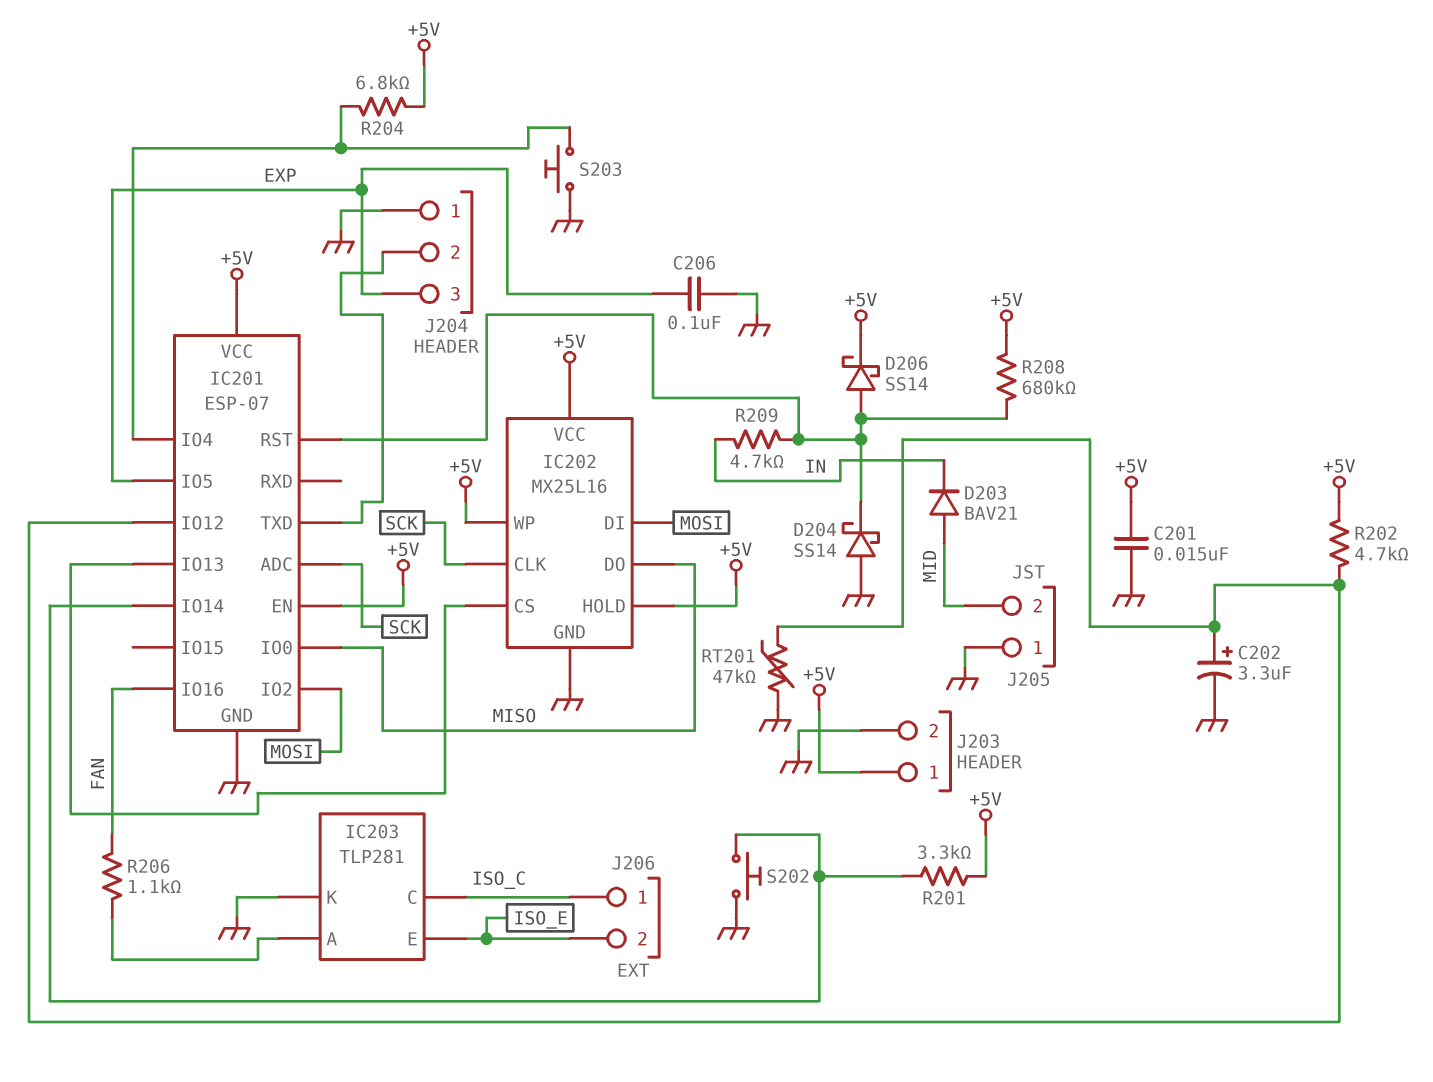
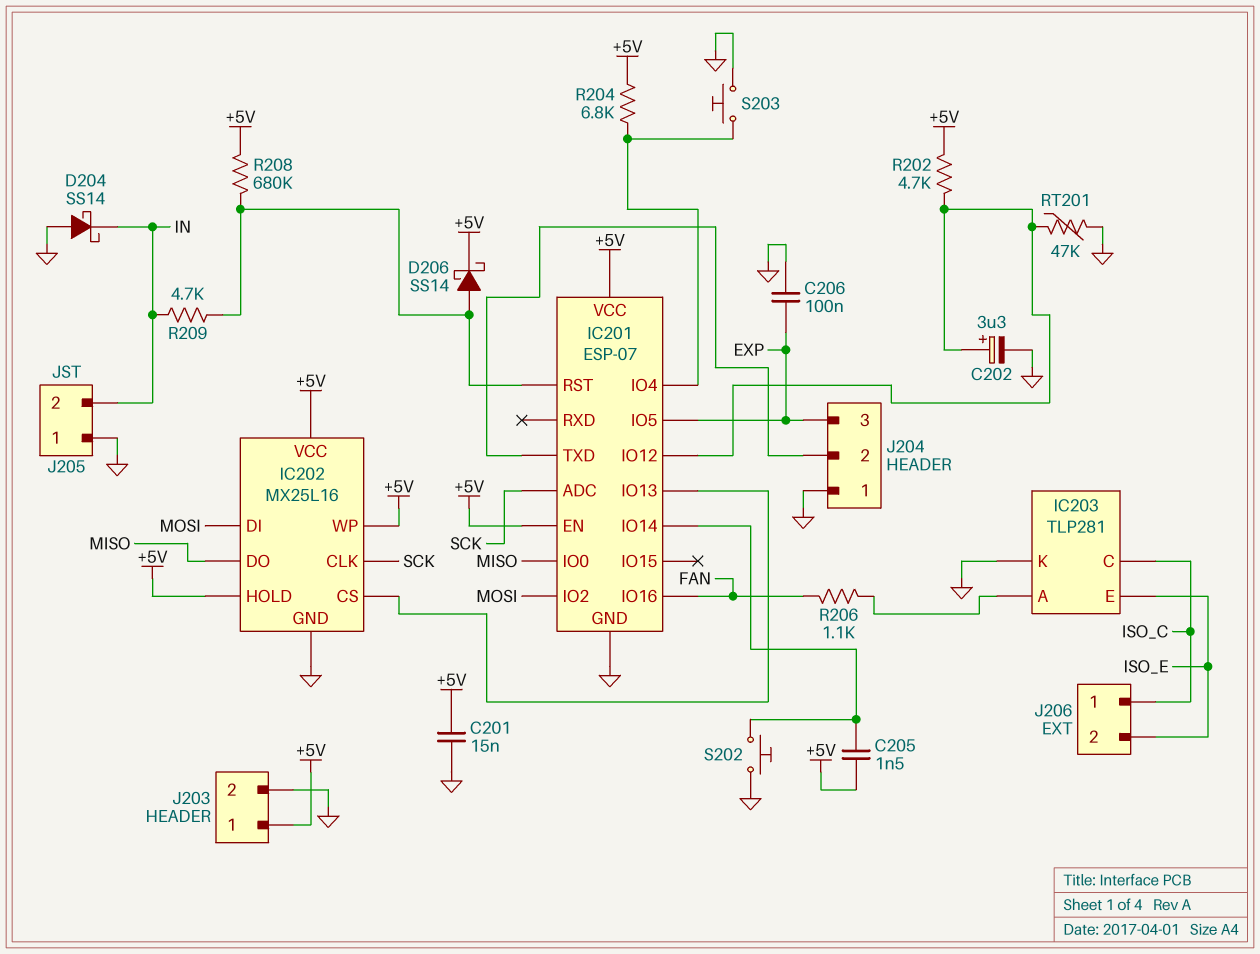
C205: none -> 1.5nF (+5V, IC201/IO14)
D203: diode BAV21 (A MID, K IN) -> none
D204: schottky SS14 (A GND, K IC201/RST) -> schottky SS14 (A GND, K IN)
J205 pin 2: MID -> IN
R201: 3.3k (+5V, IC201/IO14) -> none

